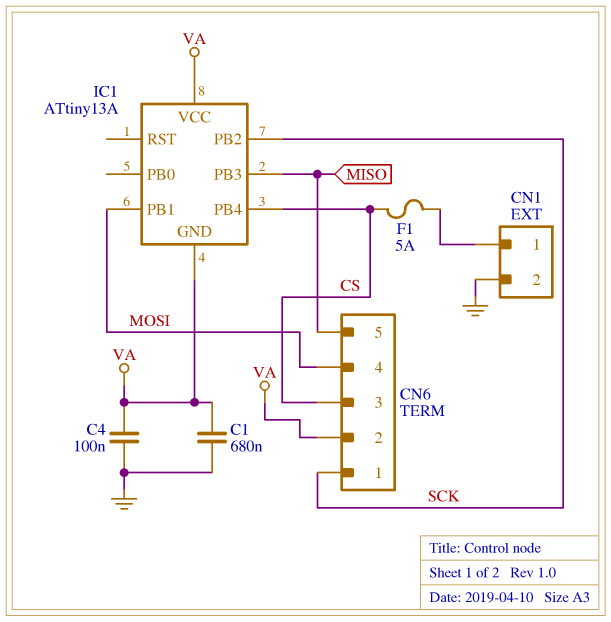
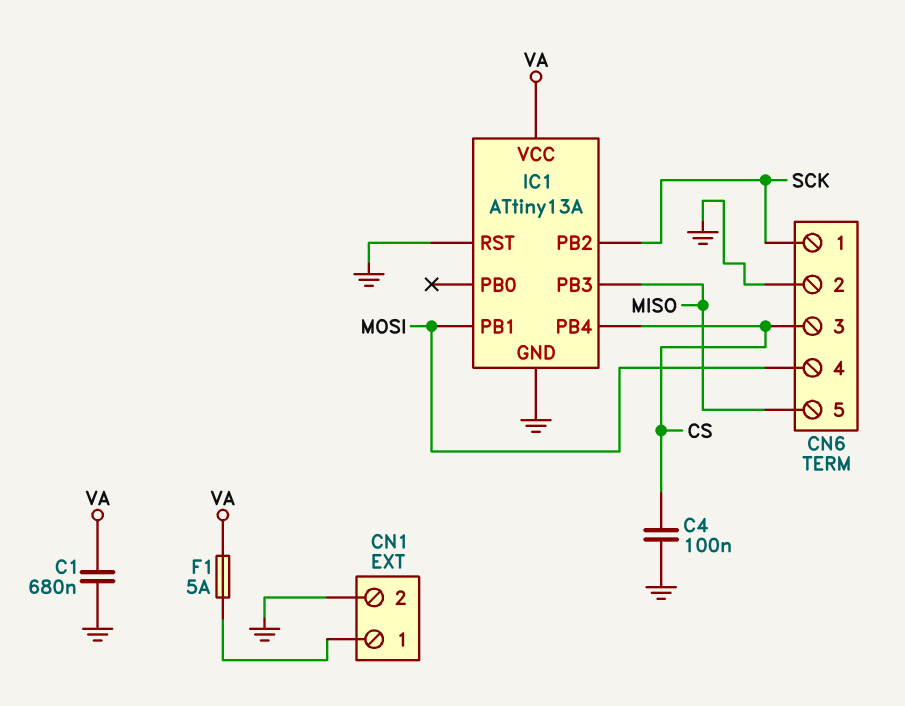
C4: 100nF (GND, VA) -> 100nF (CS, GND)
CN6 pin 2: VA -> GND
F1: 5A (CN1/1, CS) -> 5A (CN1/1, VA)
IC1 pin GND: VA -> GND
IC1 pin RST: none -> GND

